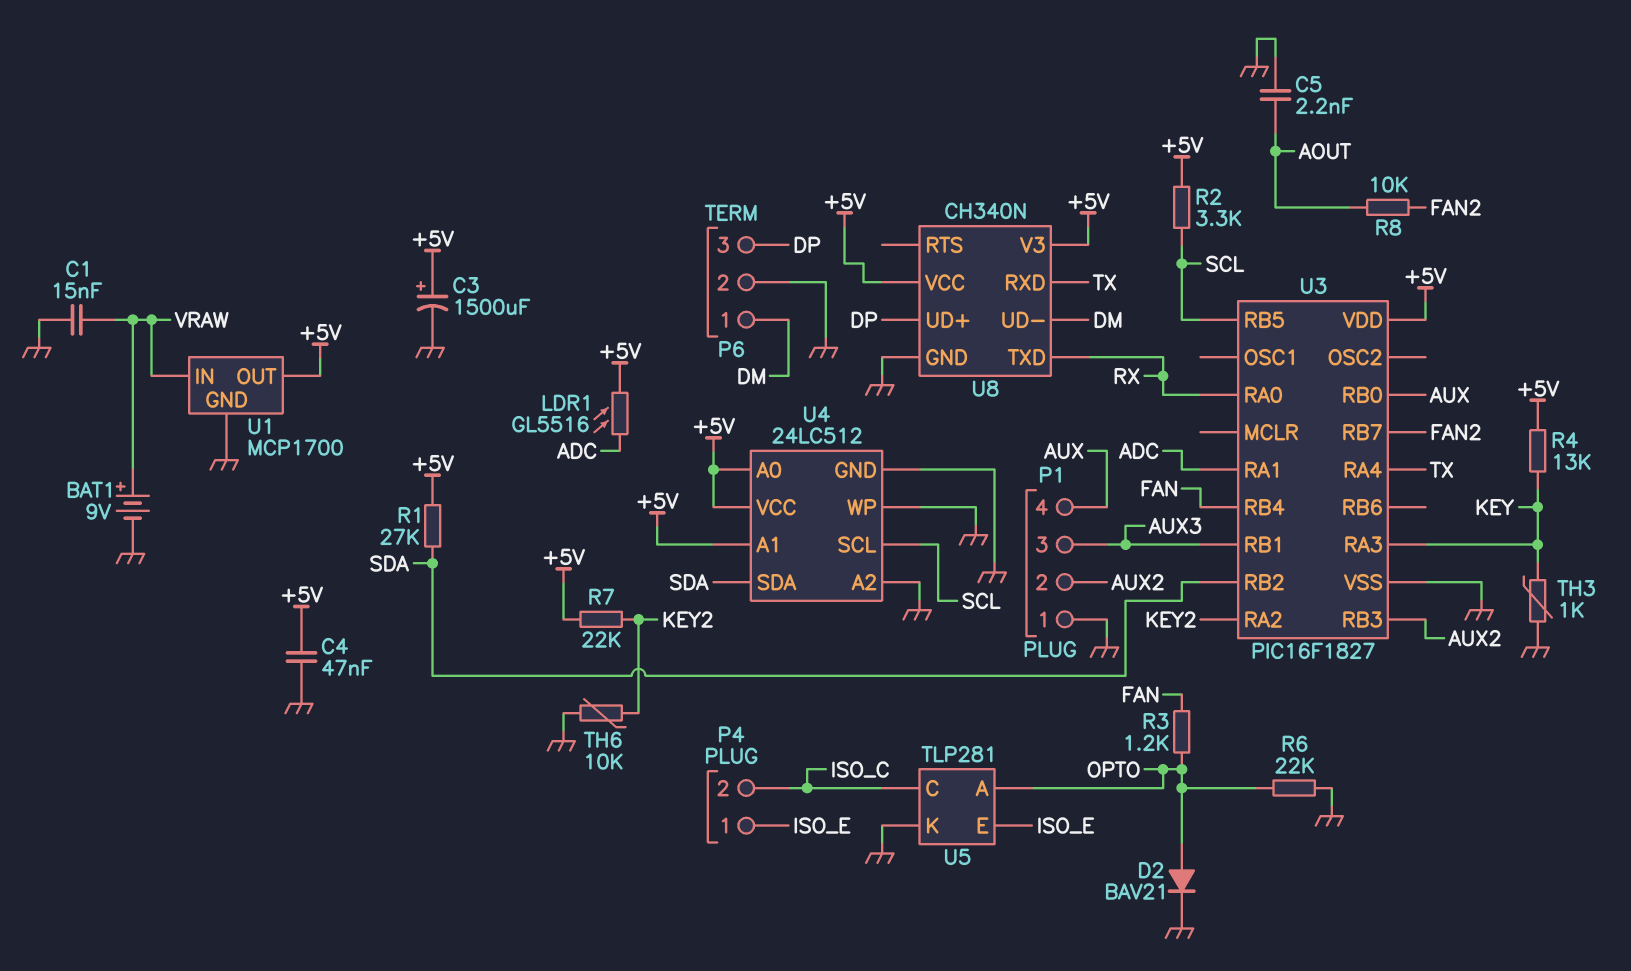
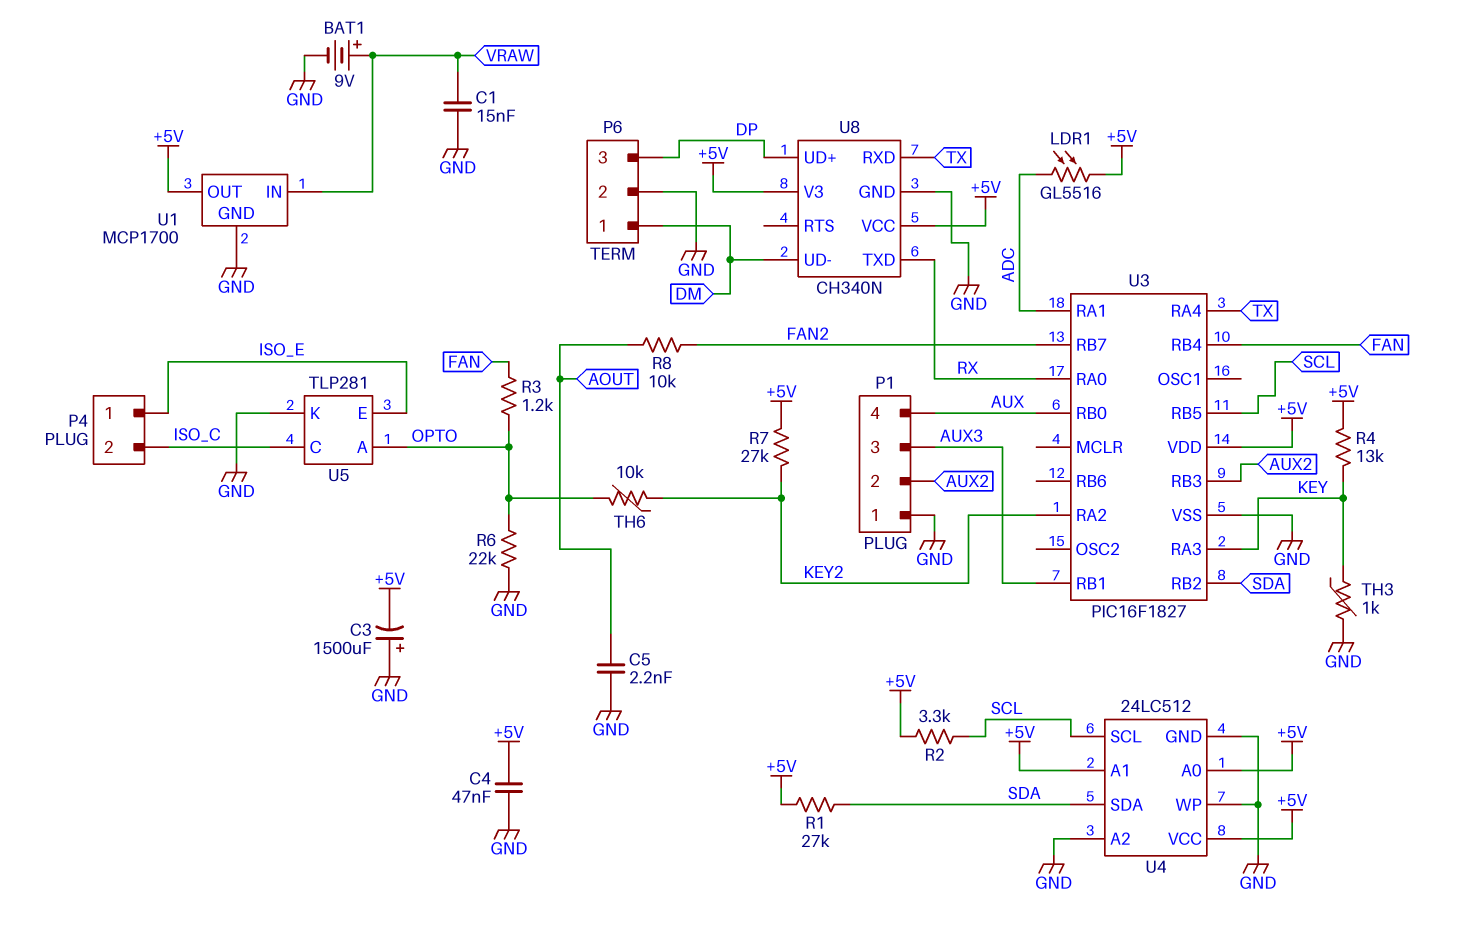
C3: 1500uF (plus +5V, minus GND) -> 1500uF (plus GND, minus +5V)
D2: diode BAV21 (A OPTO, K GND) -> none
R7: 22k (+5V, KEY2) -> 27k (+5V, KEY2)
TH6: 10k (GND, KEY2) -> 10k (KEY2, OPTO)

